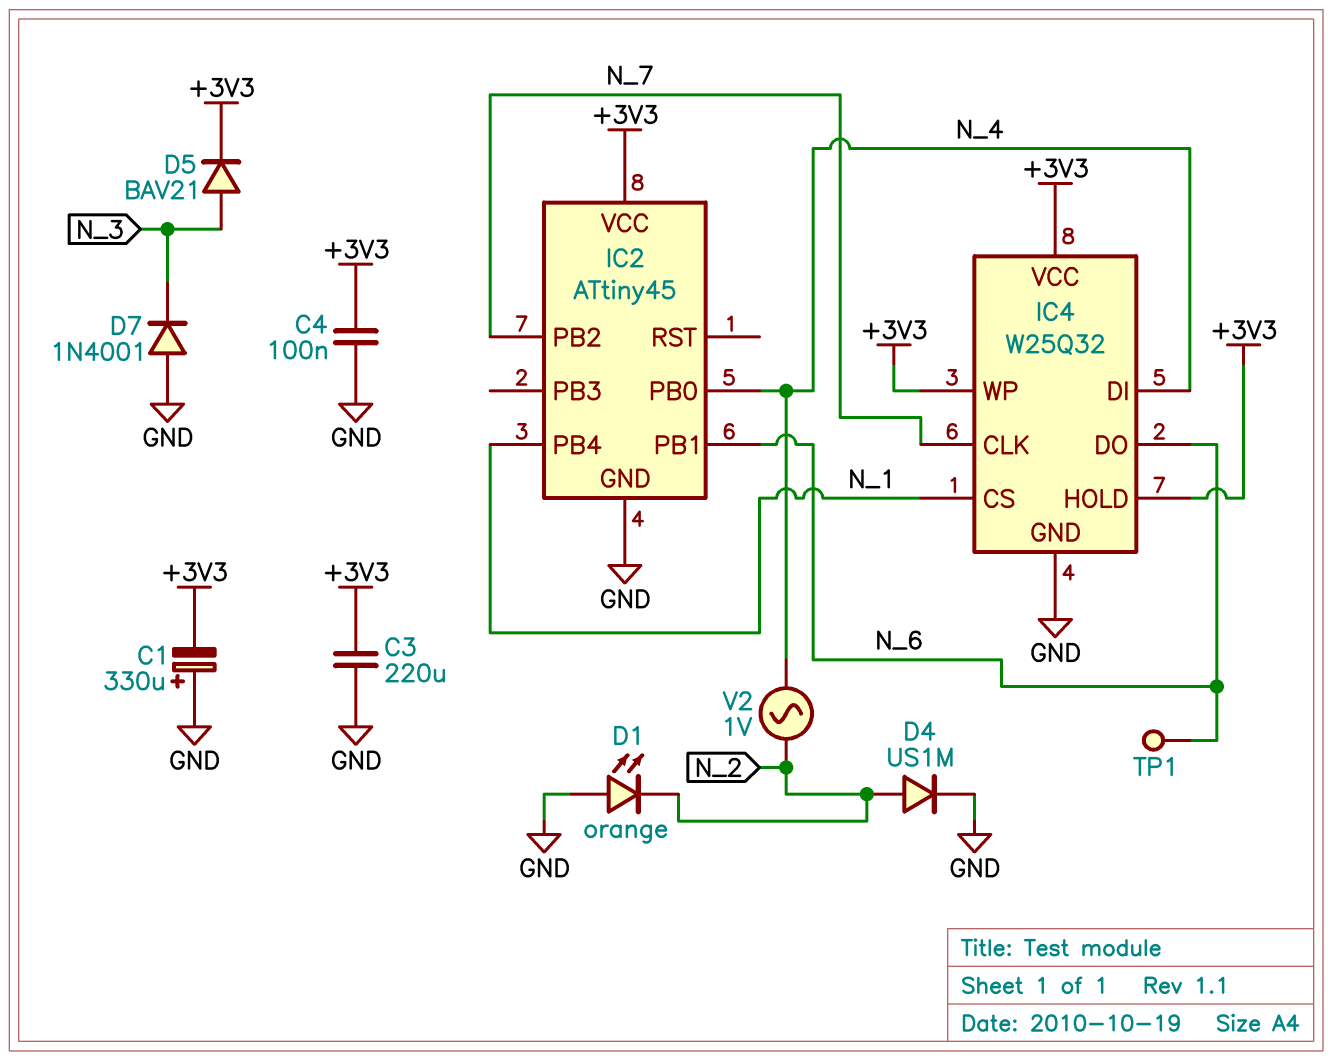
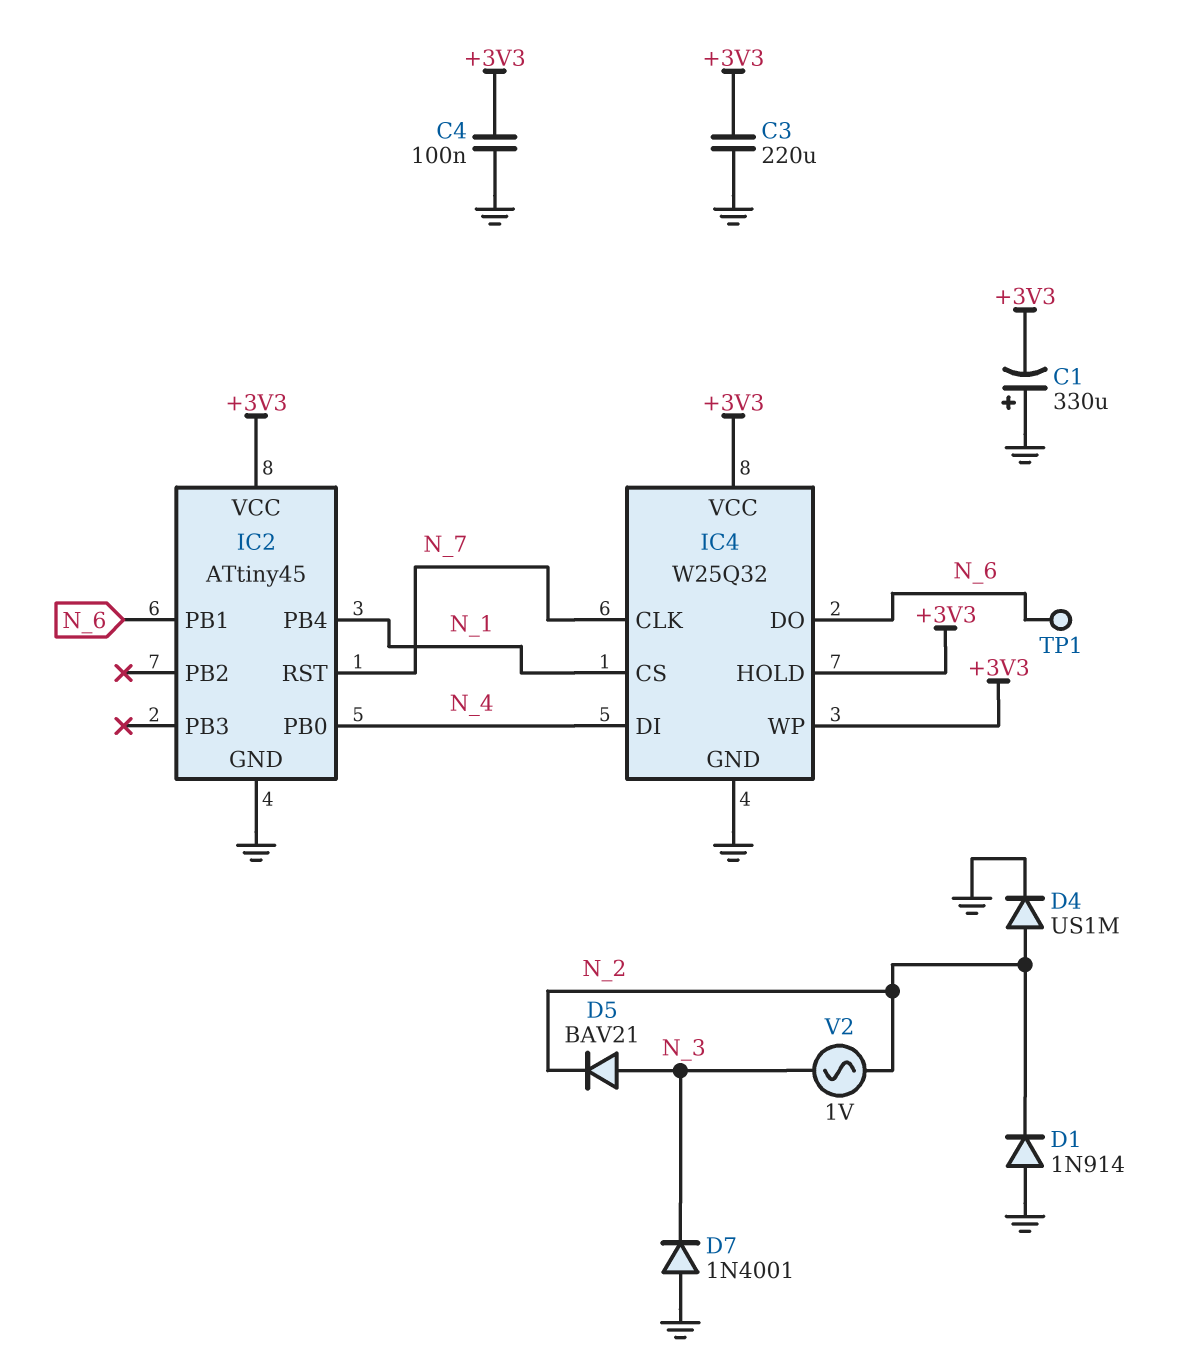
D1: LED orange (A GND, K N_2) -> diode 1N914 (A GND, K N_2)
D5: diode BAV21 (A N_3, K +3V3) -> diode BAV21 (A N_3, K N_2)
IC2 pin PB2: N_7 -> none
IC2 pin RST: none -> N_7
V2: AC 1V (N_2, N_4) -> AC 1V (N_2, N_3)

